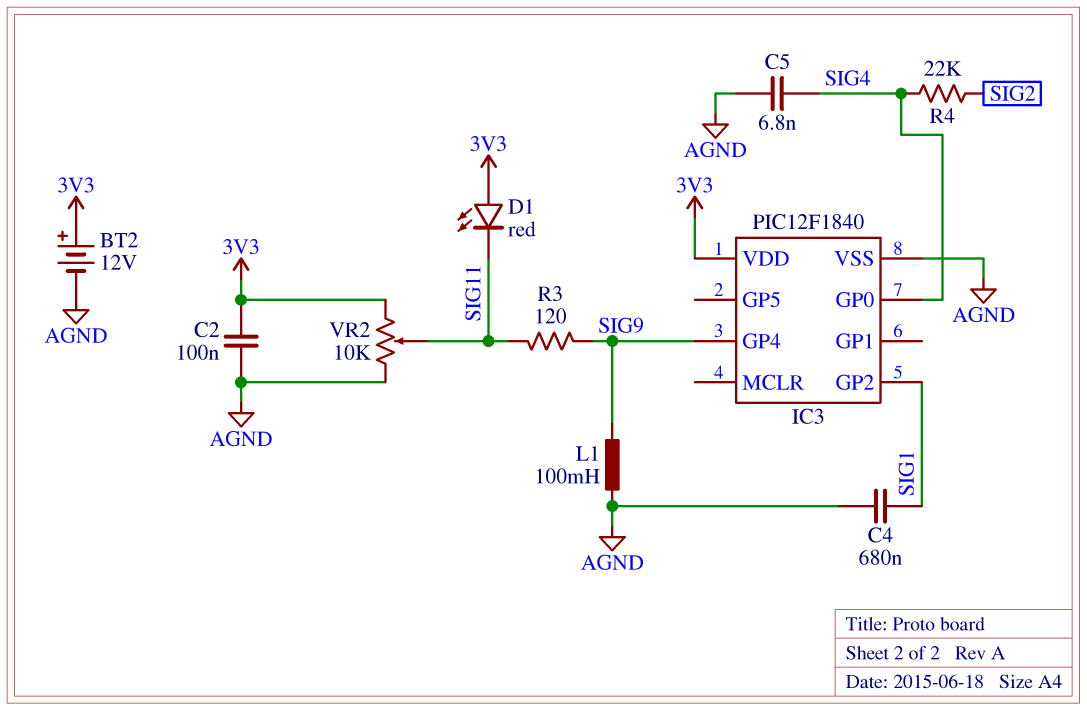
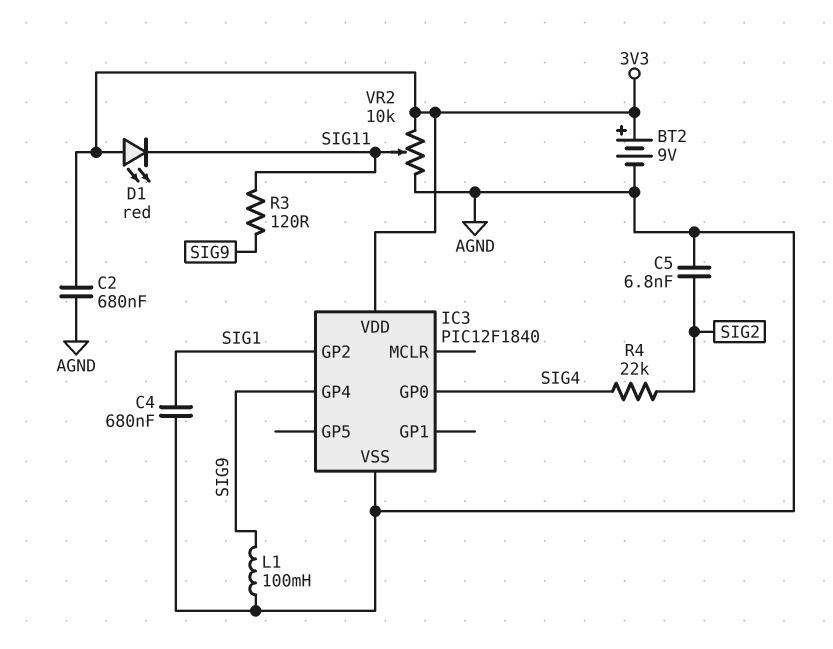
BT2: 12V (plus 3V3, minus AGND) -> 9V (plus 3V3, minus AGND)
C2: 100nF (3V3, AGND) -> 680nF (3V3, AGND)
C5: 6.8nF (AGND, SIG4) -> 6.8nF (AGND, SIG2)

